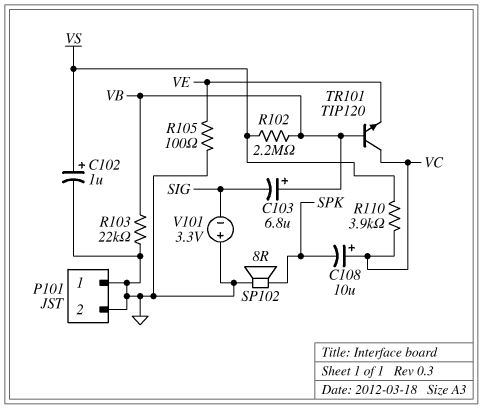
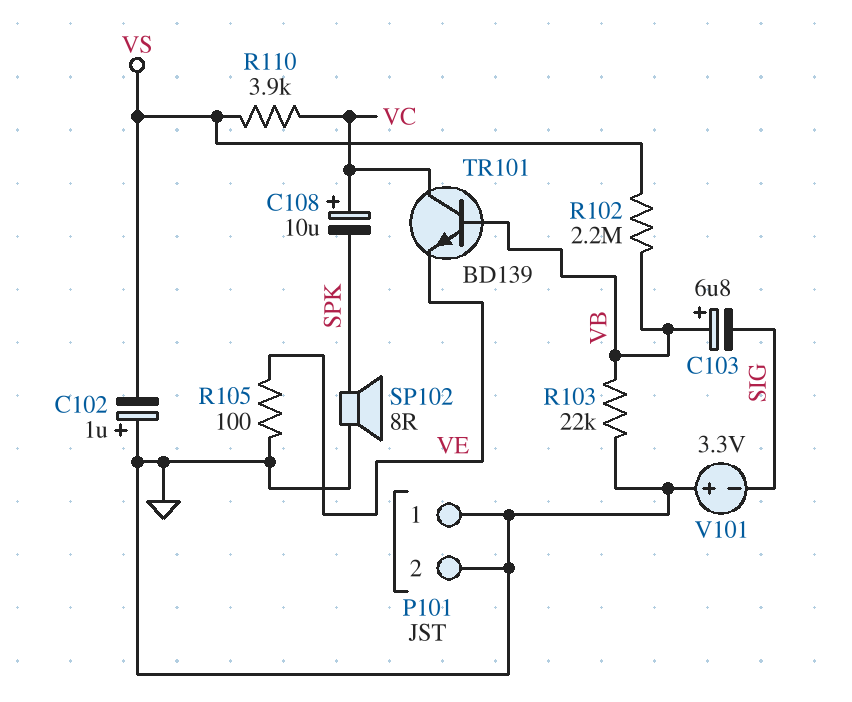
C102: 1uF (plus VS, minus GND) -> 1uF (plus GND, minus VS)
TR101: NPN TIP120 (B VB, C VC, E VE) -> NPN BD139 (B VB, C VC, E VE)

